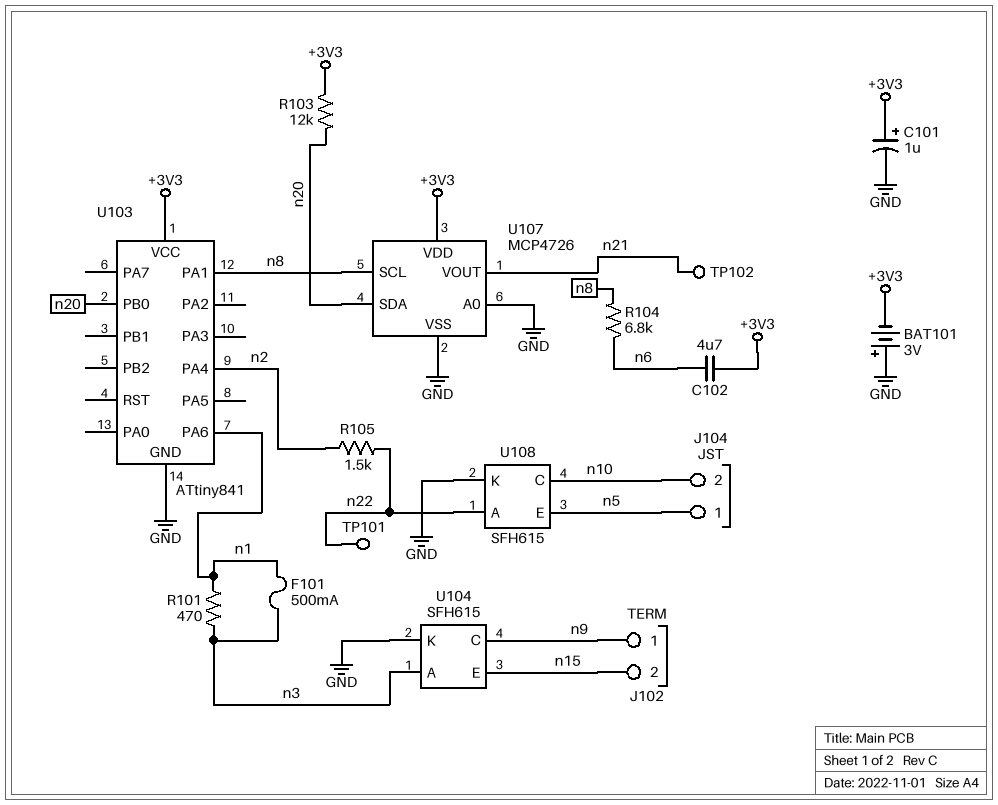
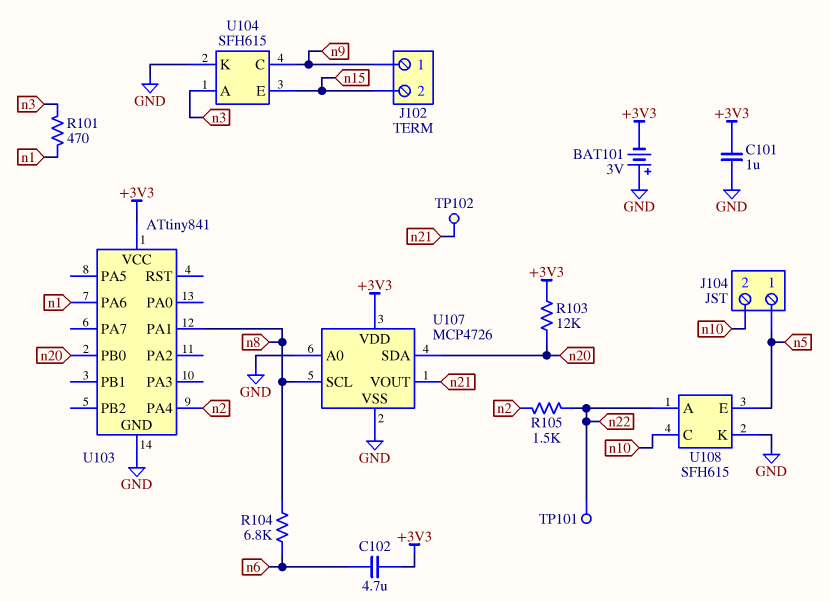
C101: 1uF (plus +3V3, minus GND) -> 1uF (+3V3, GND)
F101: 500mA (n1, n3) -> none

